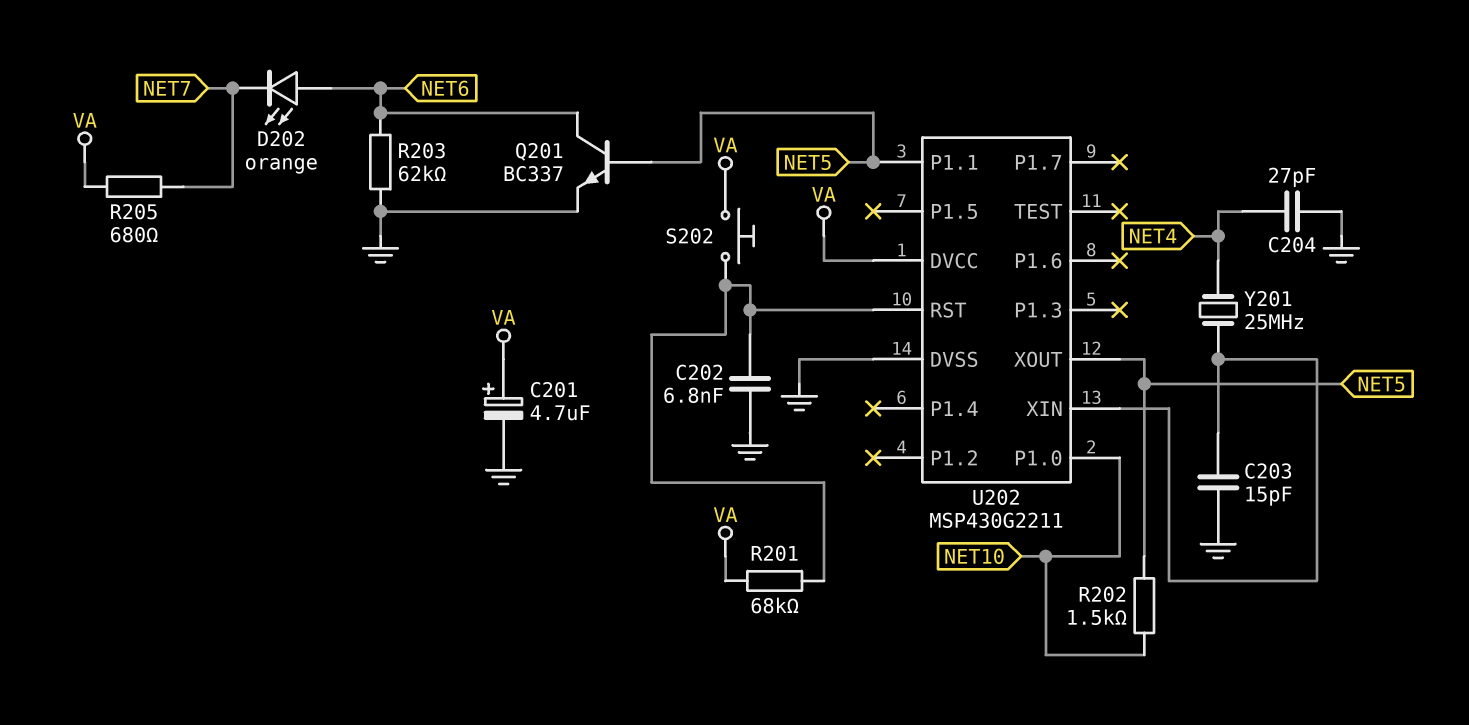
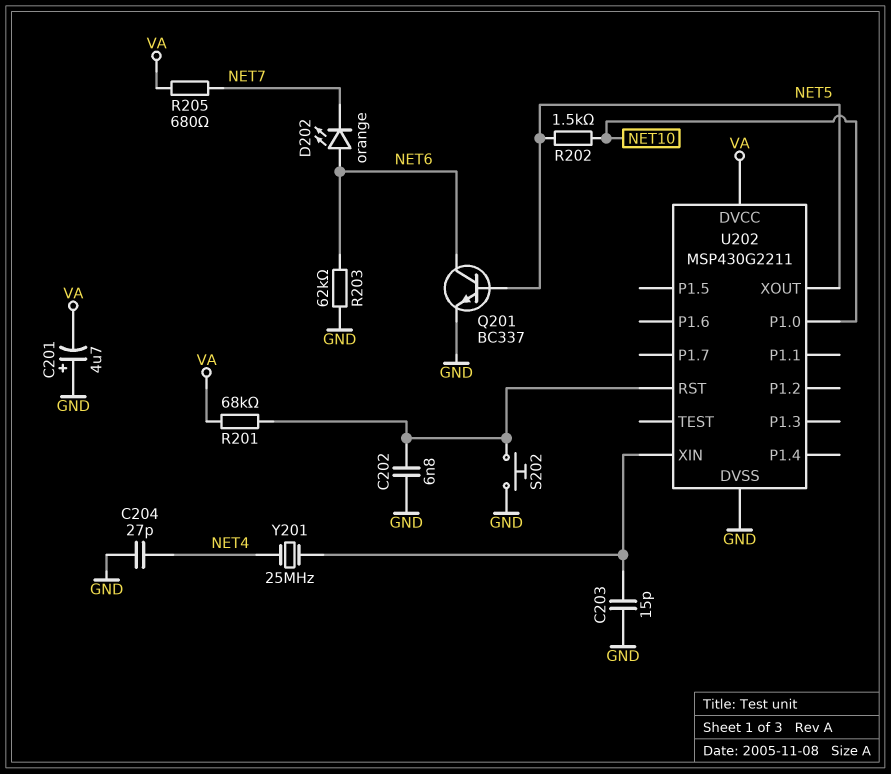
C201: 4.7uF (plus VA, minus GND) -> 4.7uF (plus GND, minus VA)
S202: button (U202/RST, VA) -> button (GND, U202/RST)
U202 pin P1.1: NET5 -> none

